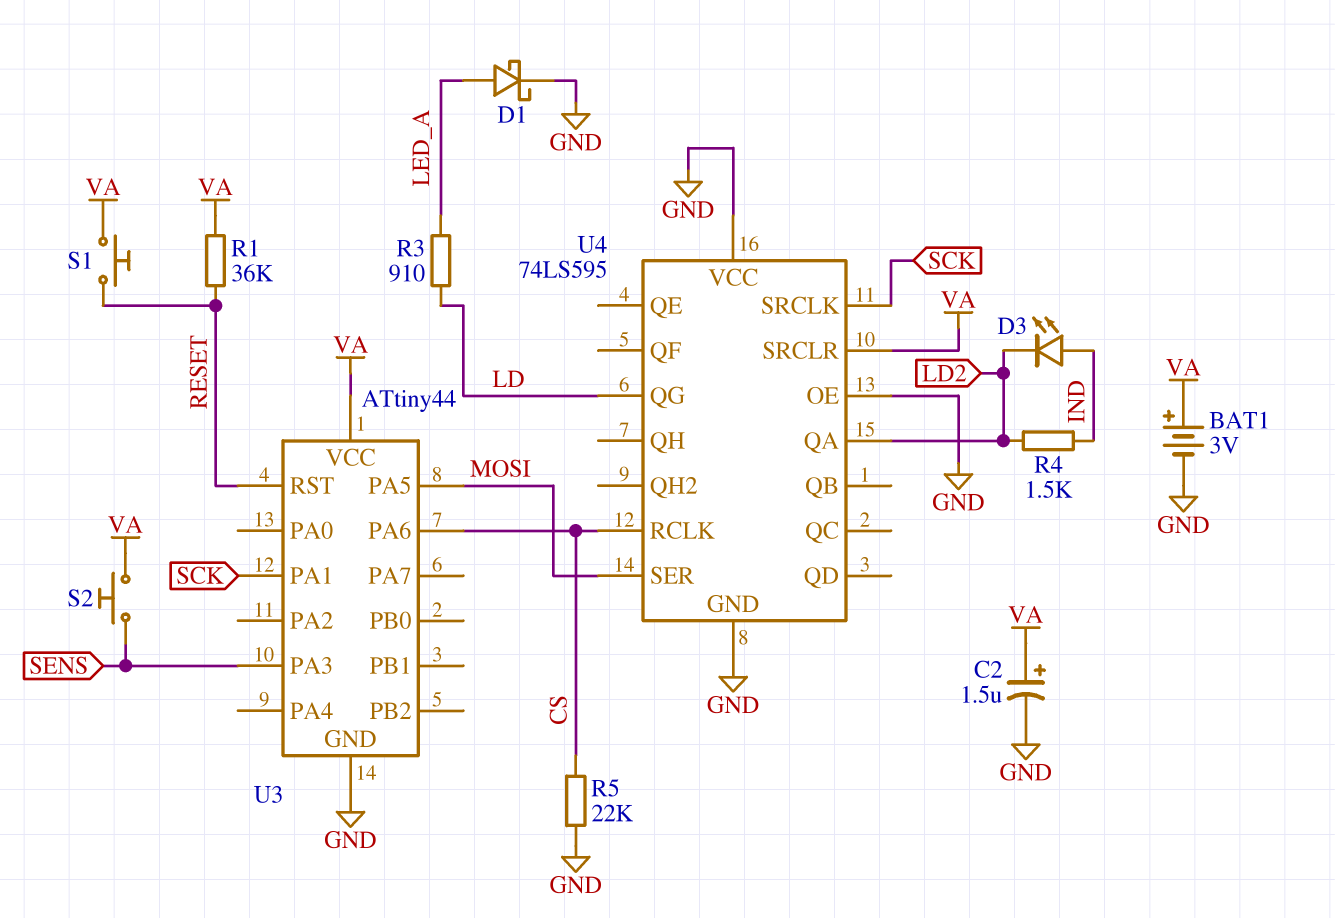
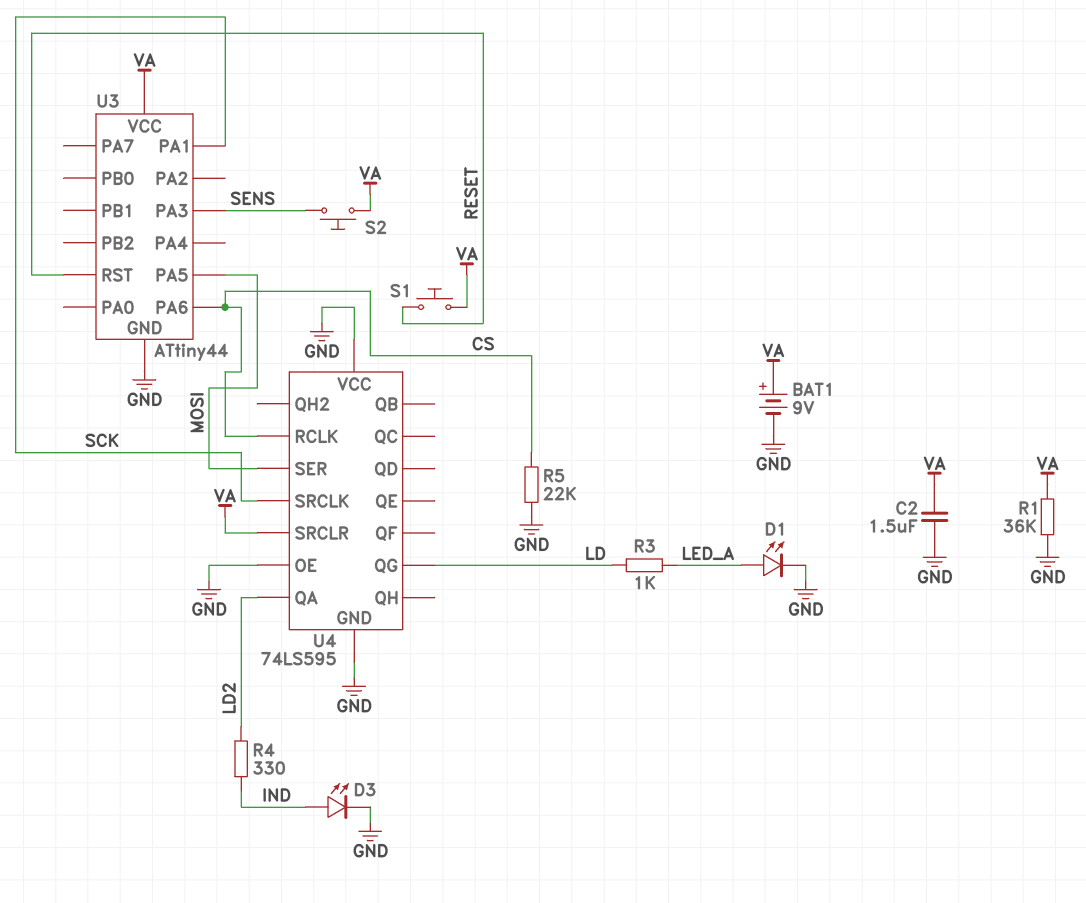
BAT1: 3V (plus VA, minus GND) -> 9V (plus VA, minus GND)
C2: 1.5uF (plus VA, minus GND) -> 1.5uF (GND, VA)
D1: schottky (A LED_A, K GND) -> LED (A LED_A, K GND)
D3: LED (A IND, K LD2) -> LED (A IND, K GND)
R1: 36k (RESET, VA) -> 36k (GND, VA)
R3: 910 (LD, LED_A) -> 1k (LD, LED_A)
R4: 1.5k (IND, LD2) -> 330 (IND, LD2)

